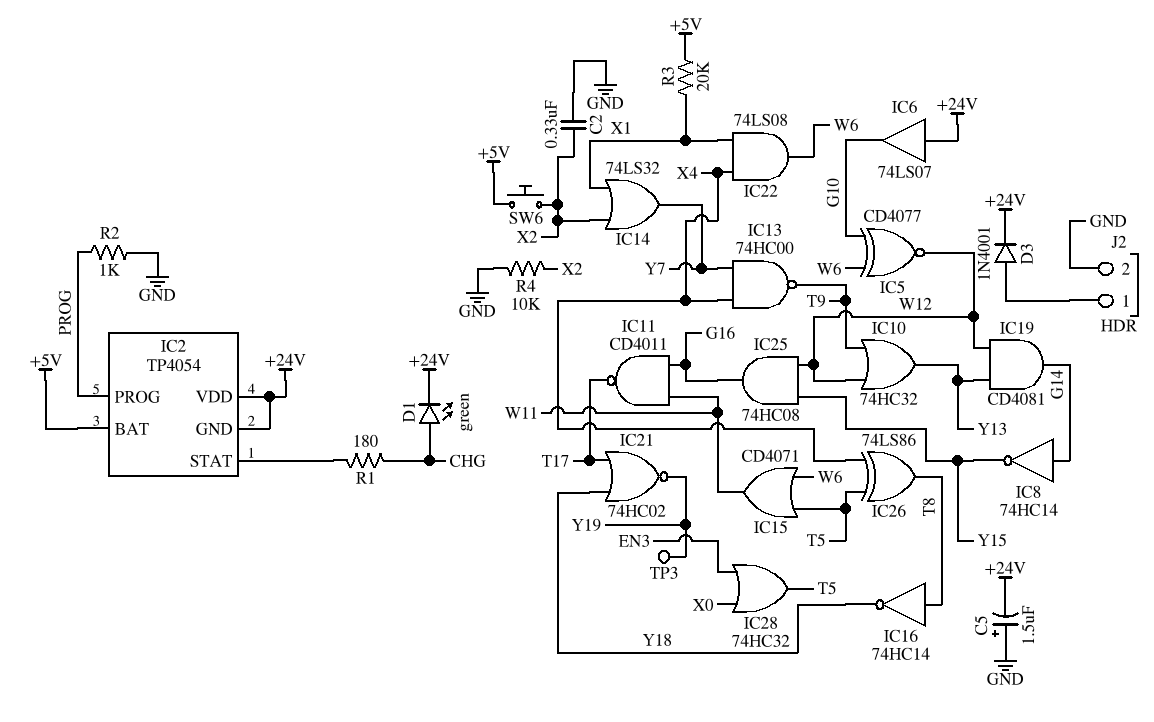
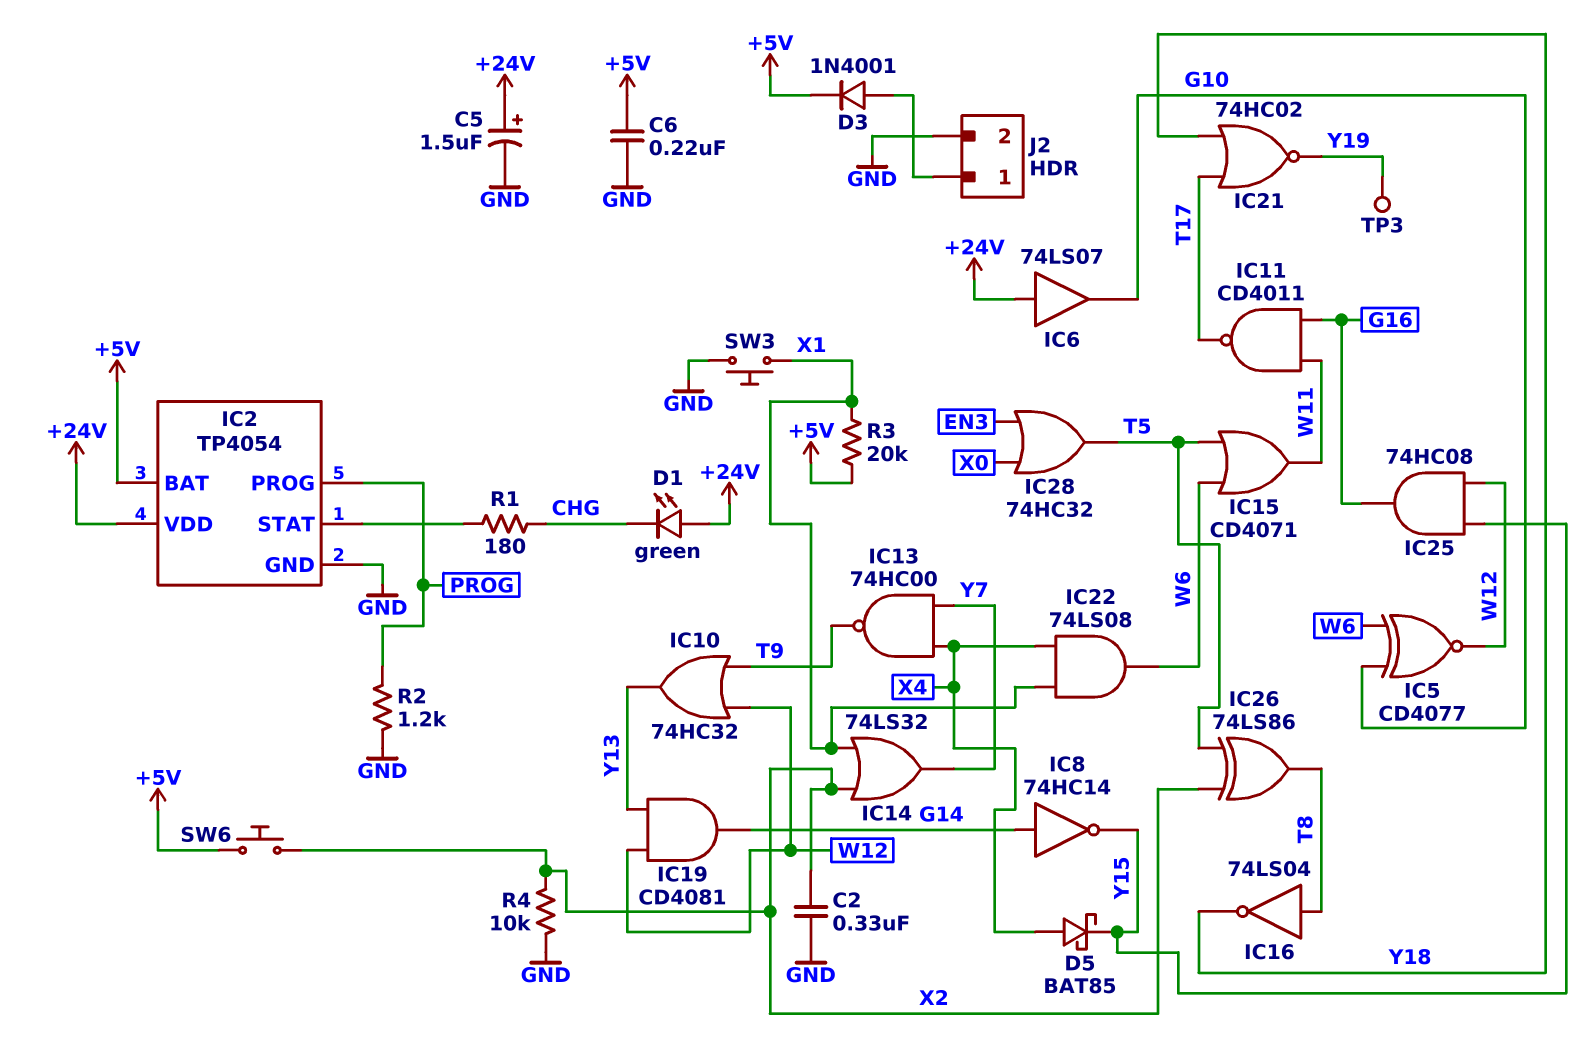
C5: 1.5uF (plus GND, minus +24V) -> 1.5uF (plus +24V, minus GND)
C6: none -> 220nF (+5V, GND)
D1: LED green (A CHG, K +24V) -> LED green (A +24V, K CHG)
D3: diode 1N4001 (A J2/1, K +24V) -> diode 1N4001 (A J2/1, K +5V)
D5: none -> schottky BAT85 (A X4, K Y15)
IC2 pin GND: +24V -> GND
IC16: NOT 74HC14 (in T8, out Y18) -> NOT 74LS04 (in T8, out Y18)
IC26: XOR 74LS86 (in T5, in X4, out T8) -> XOR 74LS86 (in T5, in X2, out T8)
R2: 1k (GND, PROG) -> 1.2k (GND, PROG)
SW3: none -> button (GND, X1)

